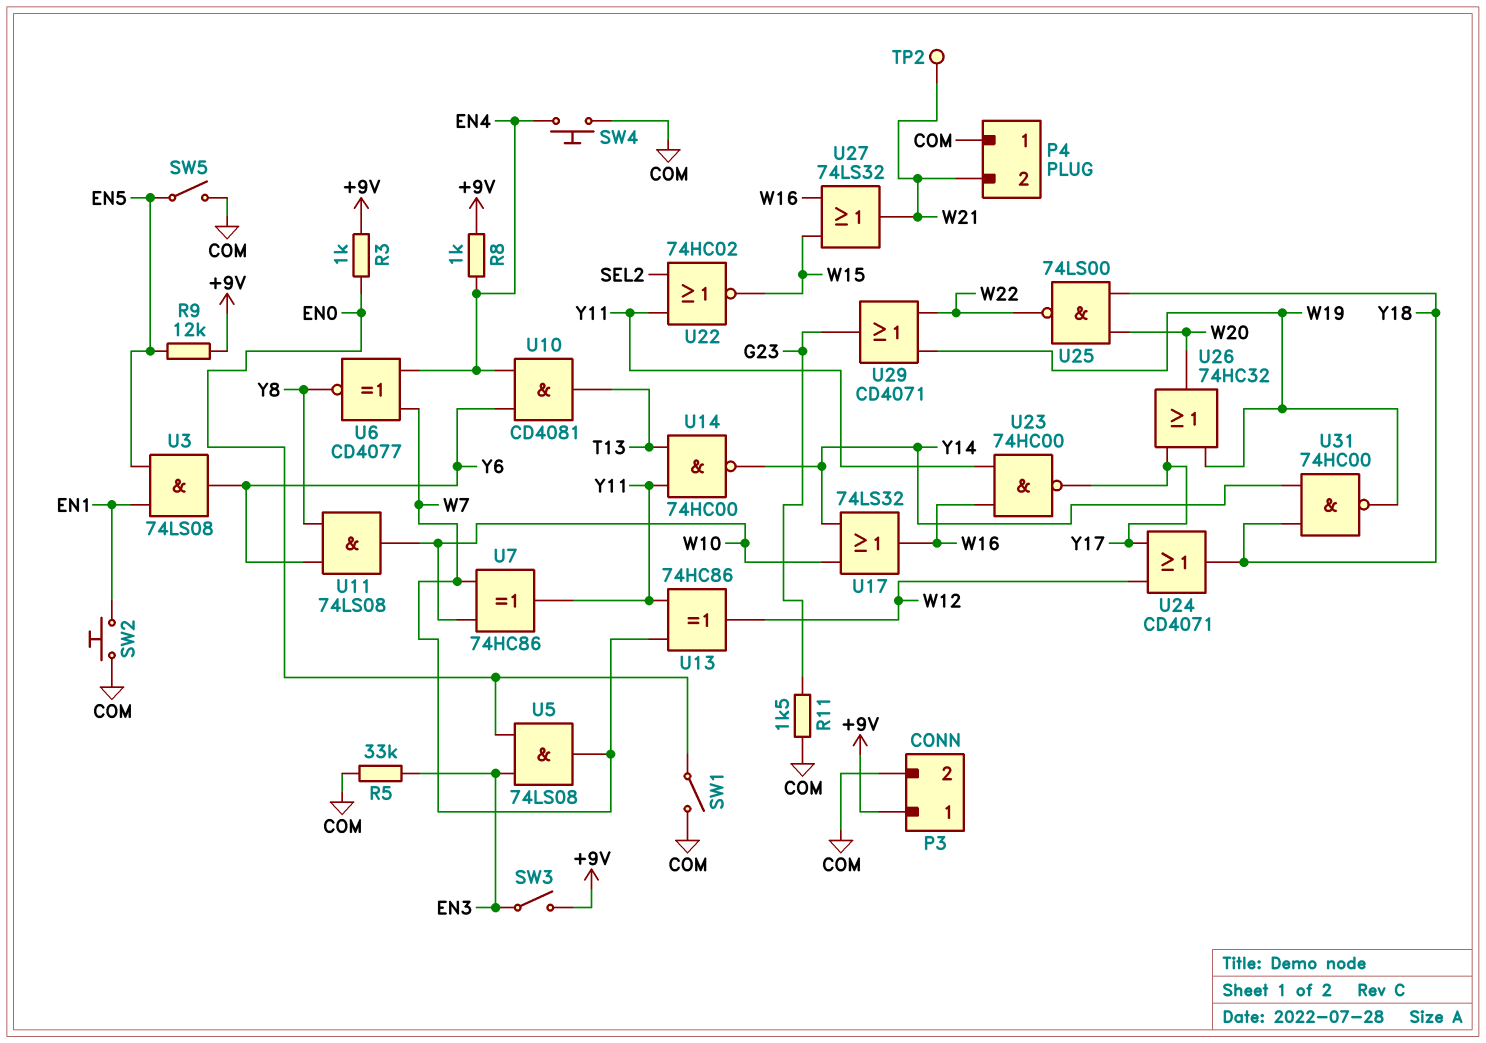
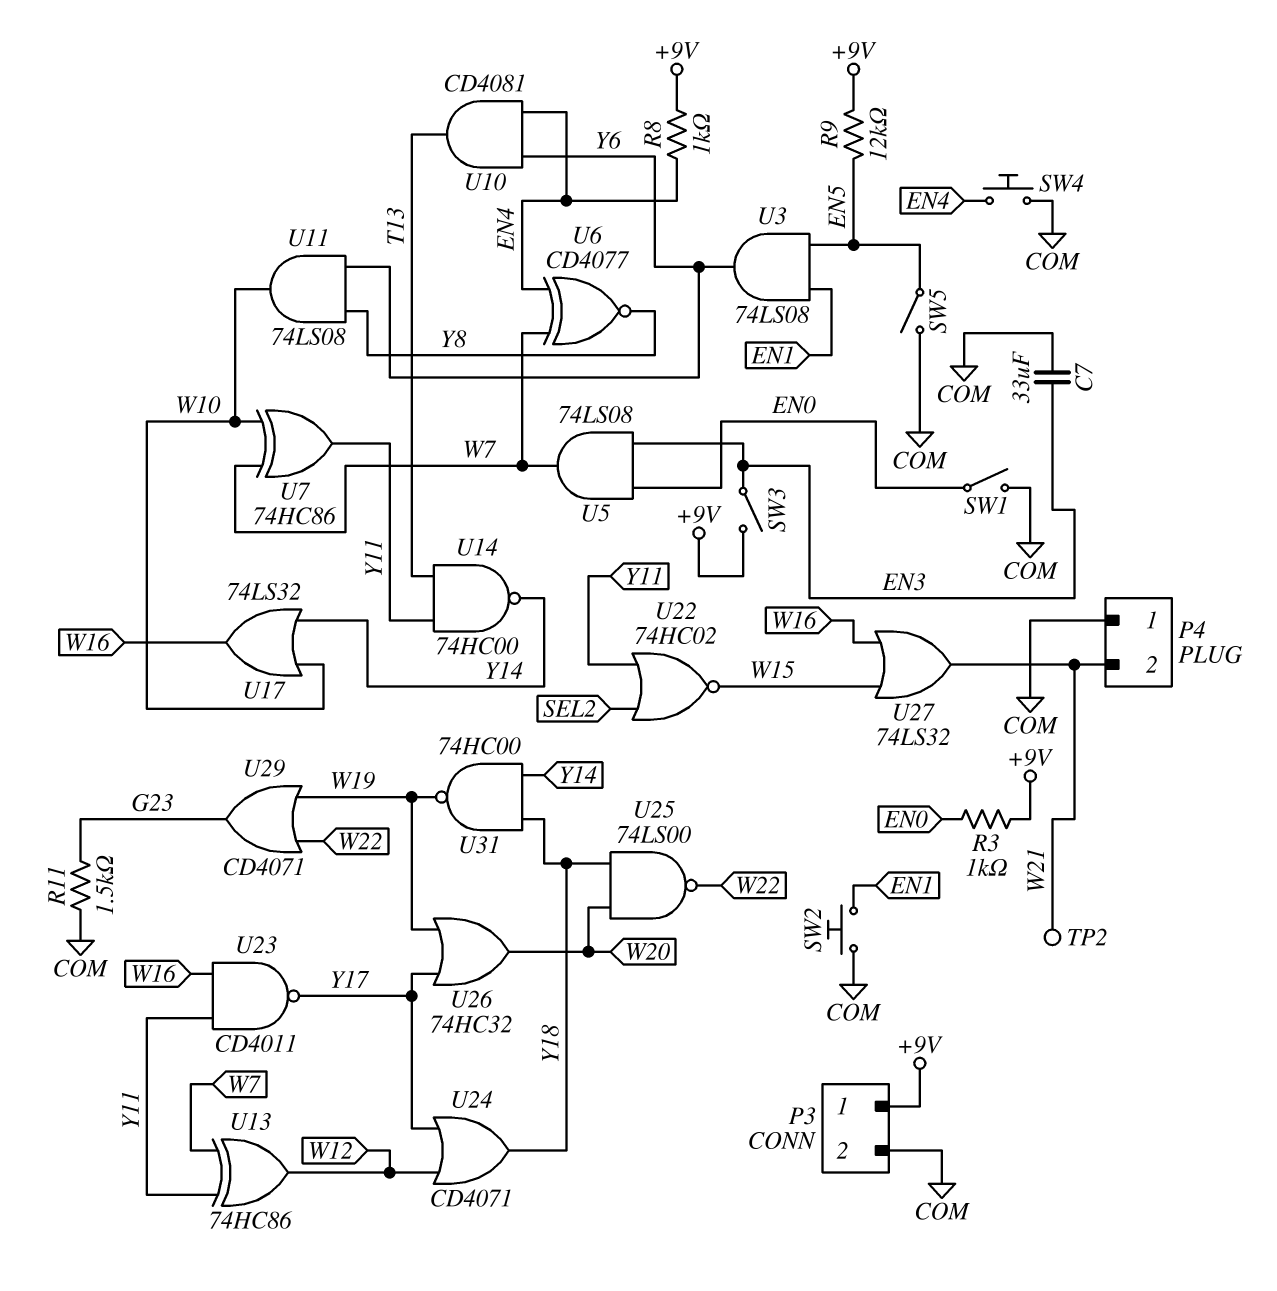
C7: none -> 33uF (COM, EN3)
R5: 33k (COM, EN3) -> none
U23: NAND 74HC00 (in W16, in Y11, out Y17) -> NAND CD4011 (in W16, in Y11, out Y17)

